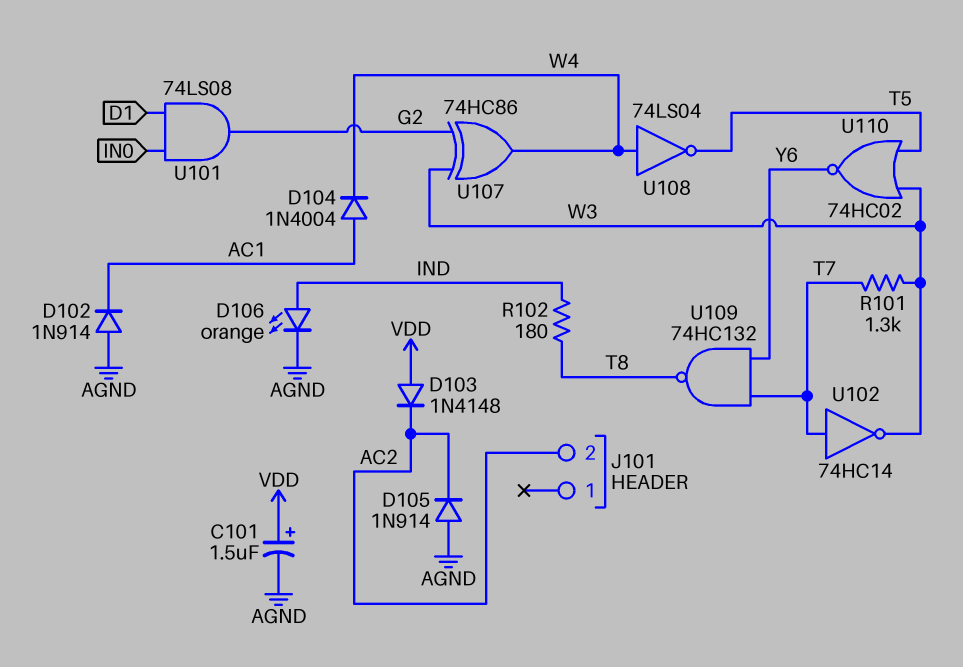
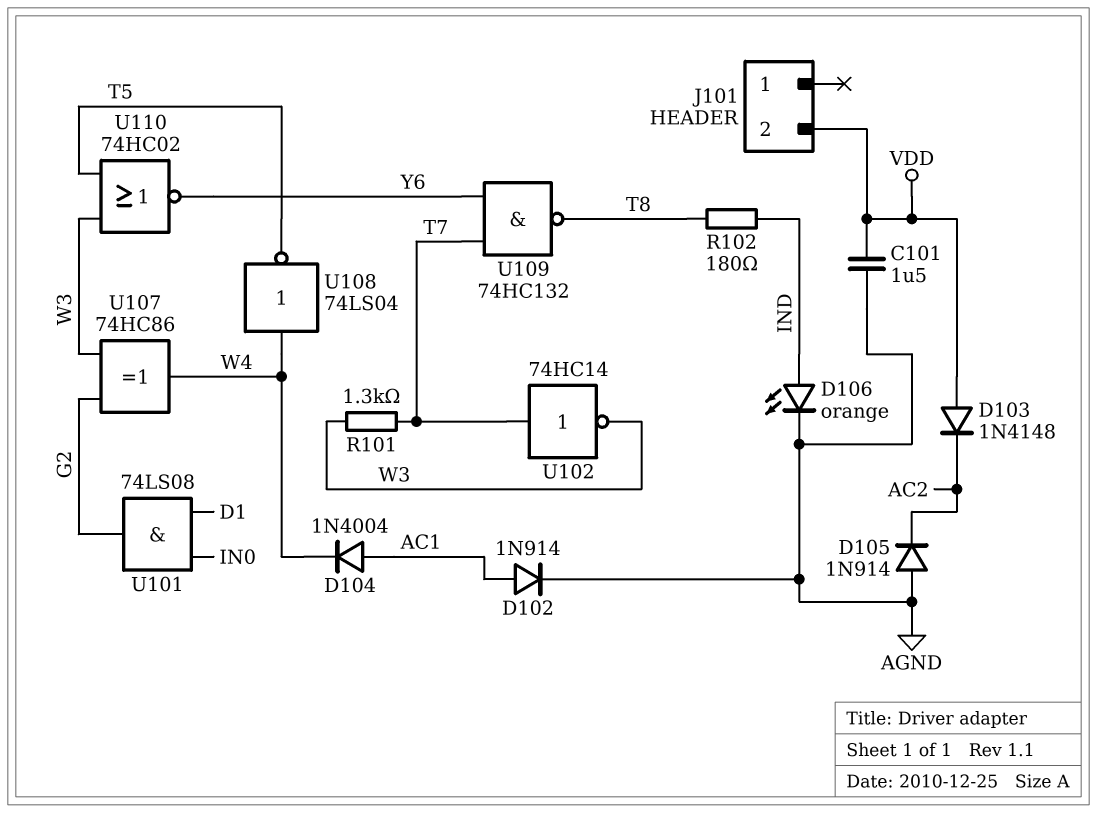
C101: 1.5uF (plus VDD, minus AGND) -> 1.5uF (AGND, VDD)
D102: diode 1N914 (A AGND, K AC1) -> diode 1N914 (A AC1, K AGND)
J101 pin 2: AC2 -> VDD

